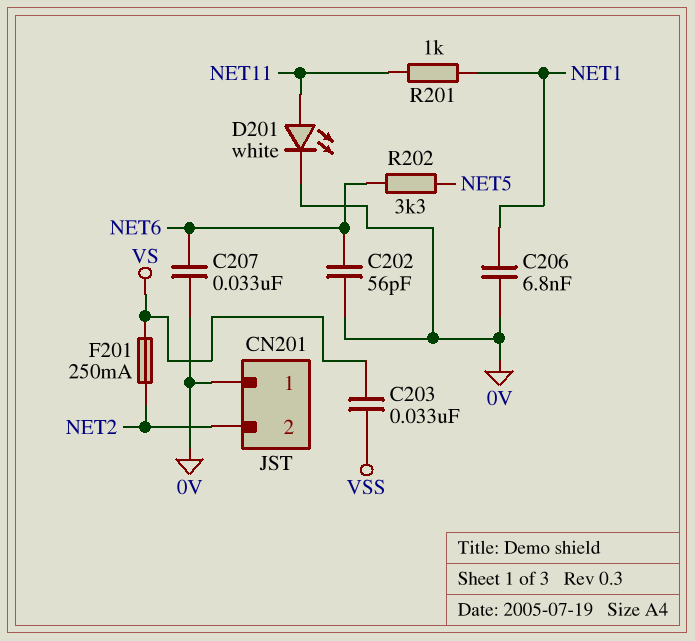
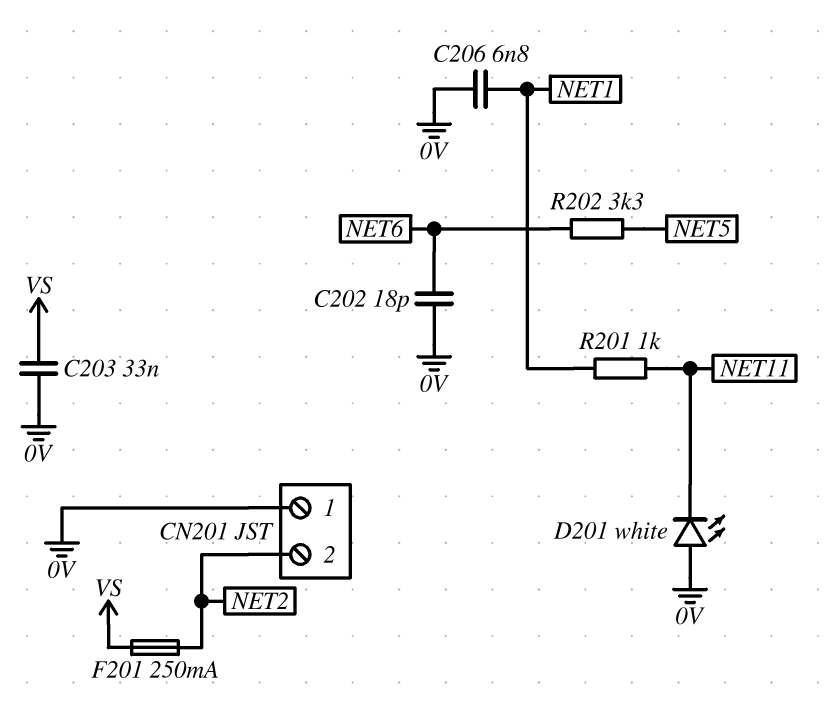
C202: 56pF (0V, NET6) -> 18pF (0V, NET6)
C203: 33nF (VS, VSS) -> 33nF (0V, VS)
C207: 33nF (0V, NET6) -> none
D201: LED white (A NET11, K 0V) -> LED white (A 0V, K NET11)

